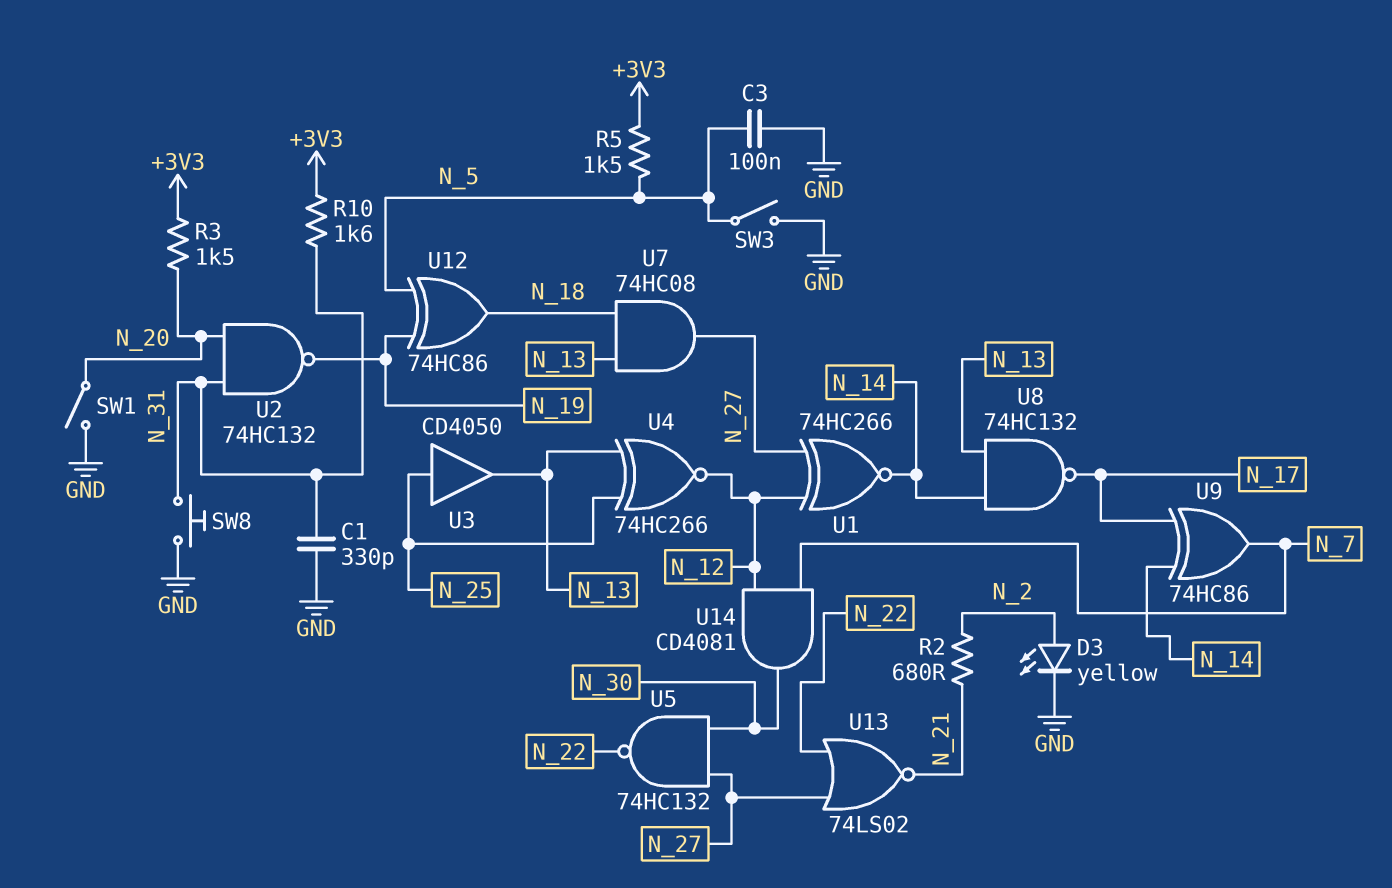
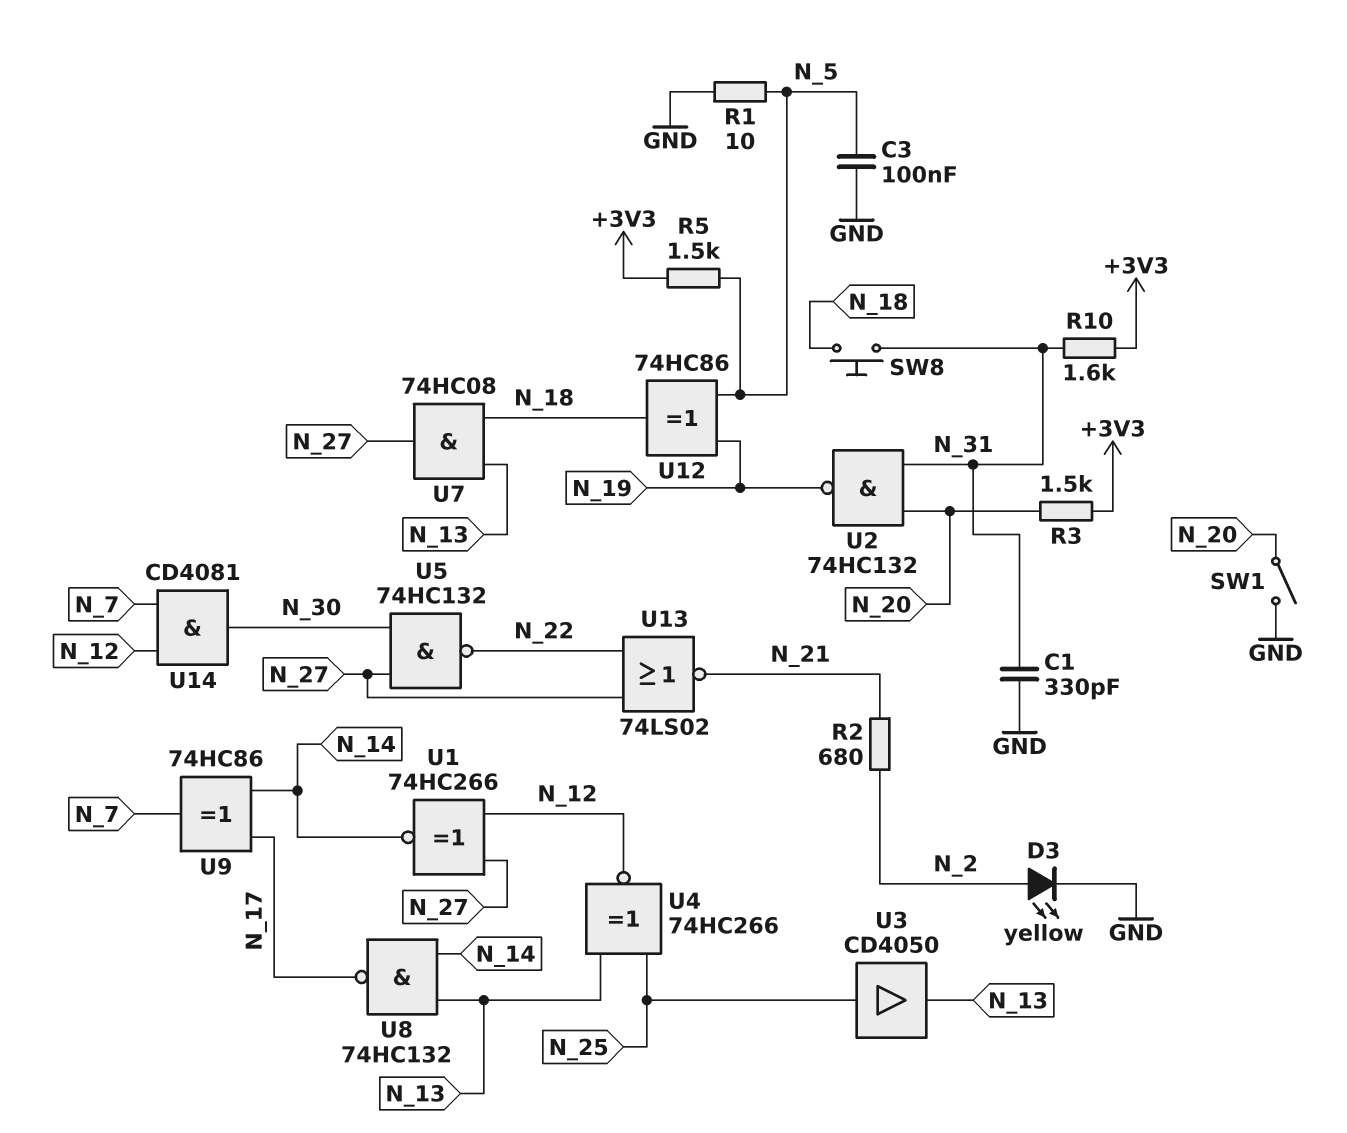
R1: none -> 10 (GND, N_5)
SW3: switch (GND, N_5) -> none
SW8: button (GND, N_31) -> button (N_18, N_31)

